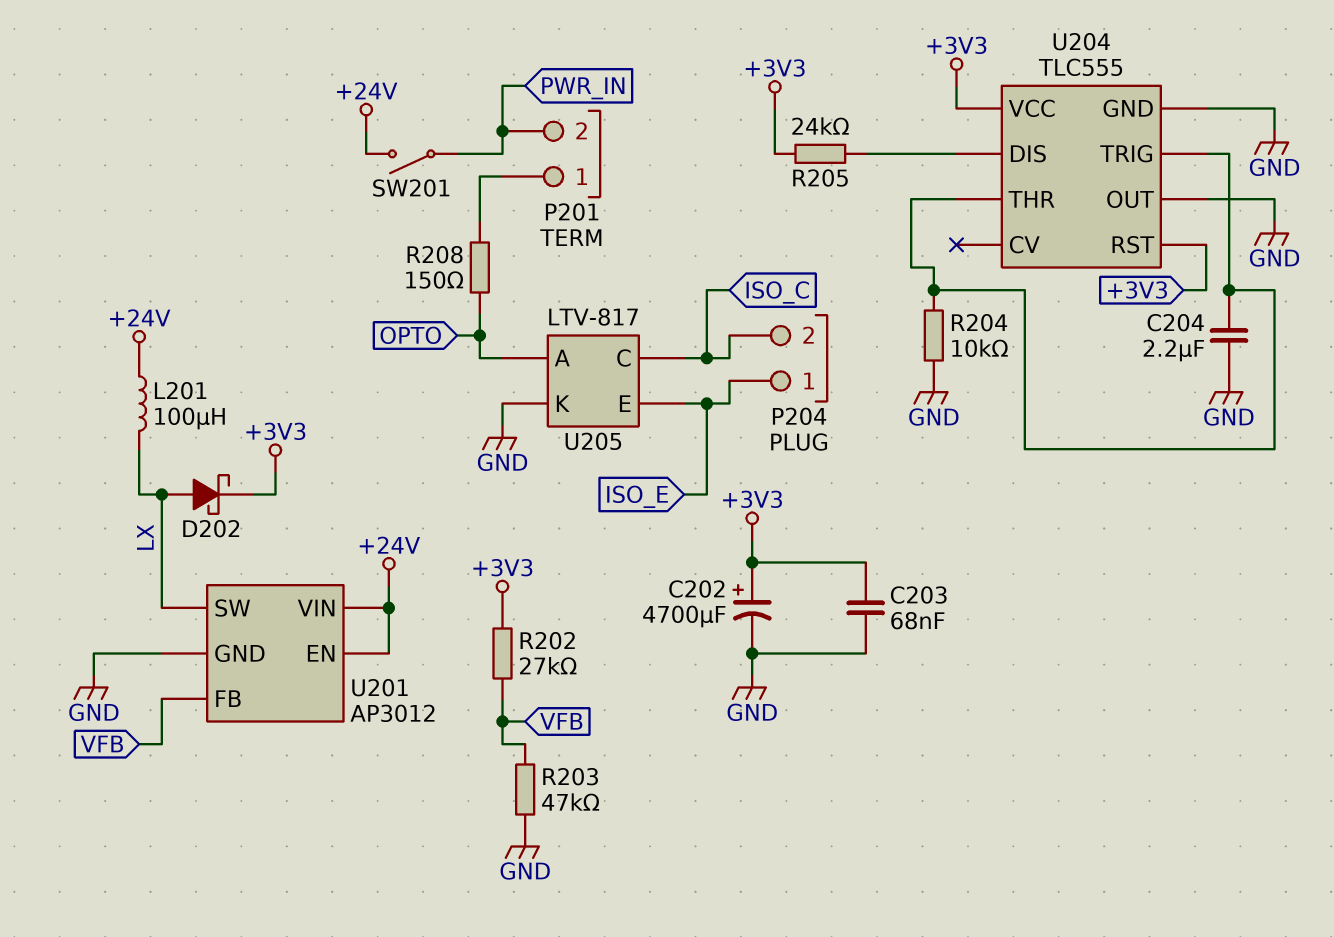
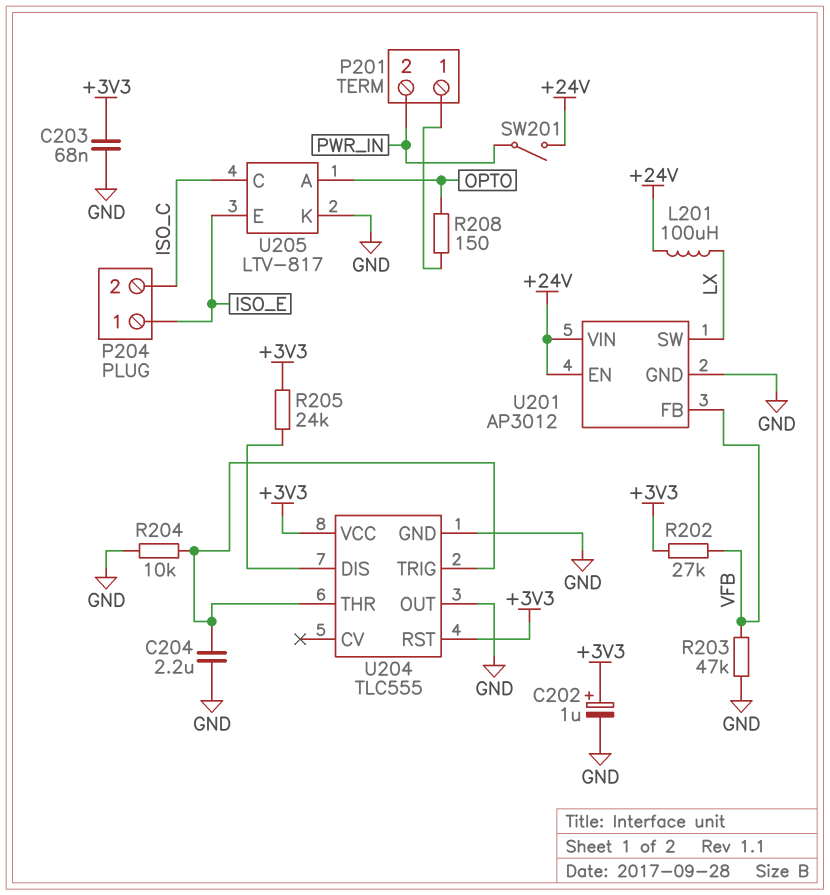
C202: 4700uF (plus +3V3, minus GND) -> 1uF (plus +3V3, minus GND)
D202: schottky (A LX, K +3V3) -> none

